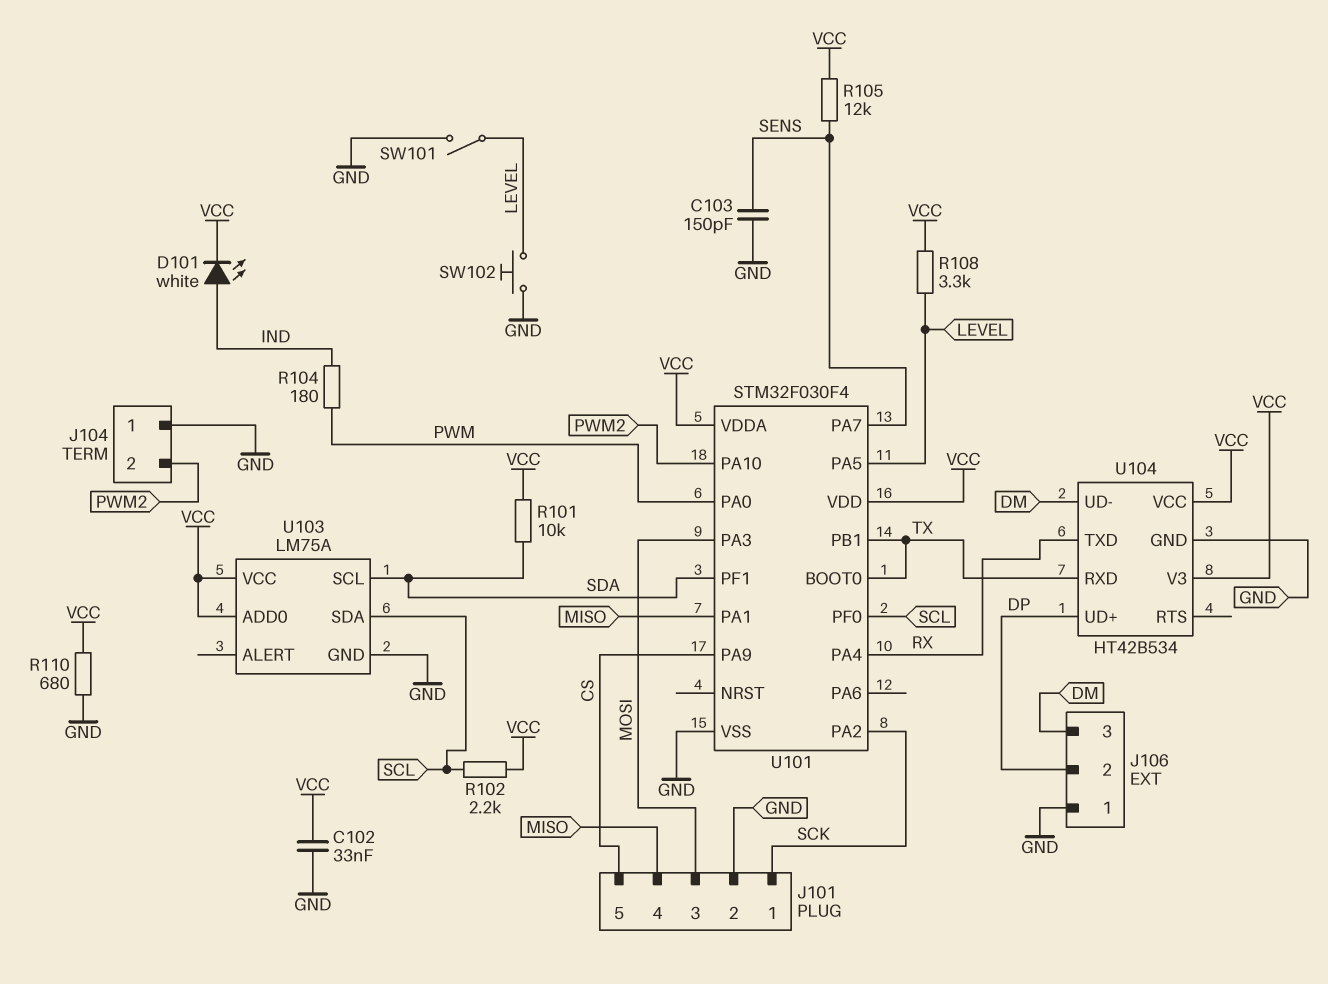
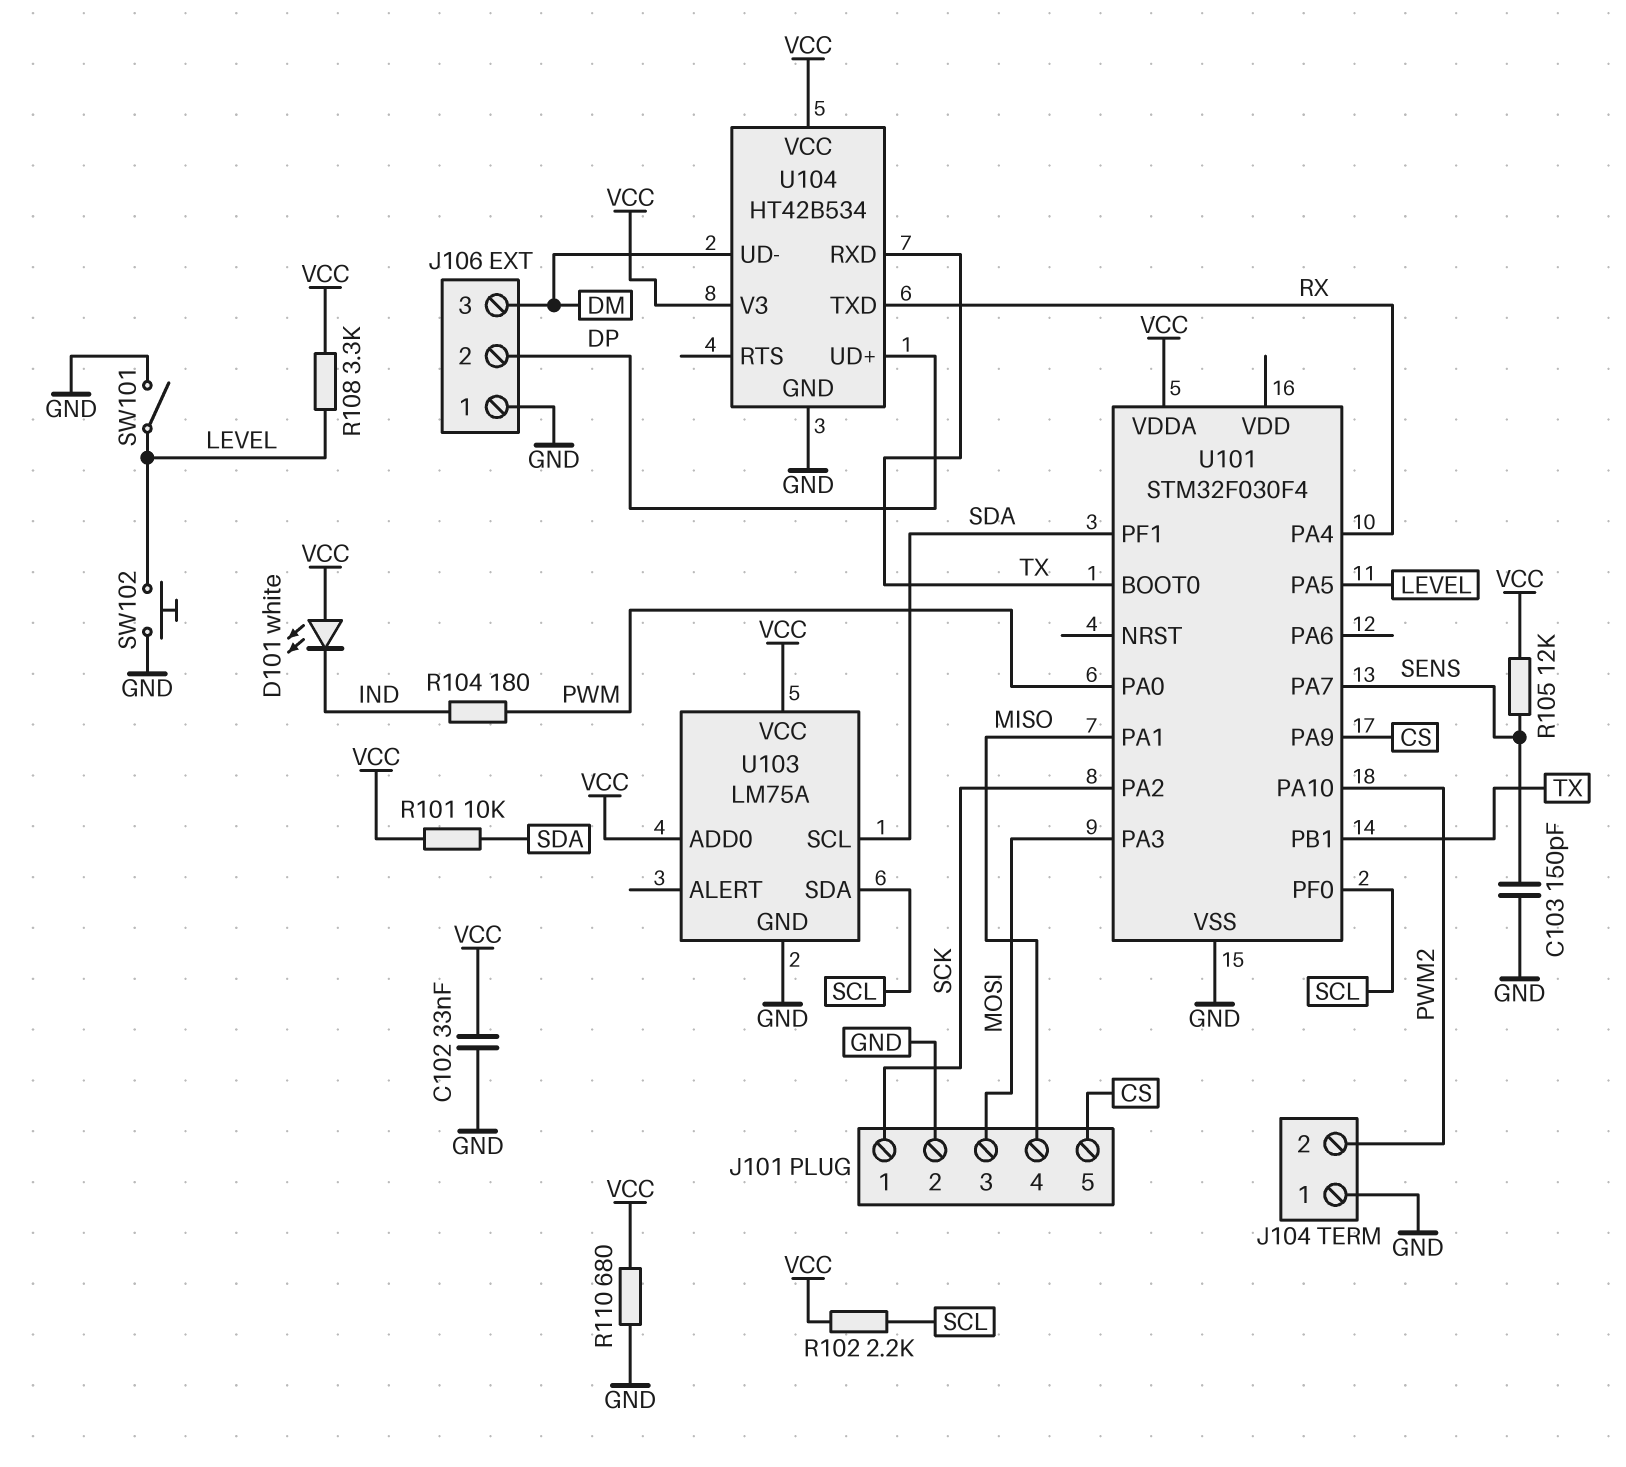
D101: LED white (A IND, K VCC) -> LED white (A VCC, K IND)
U101 pin VDD: VCC -> none

